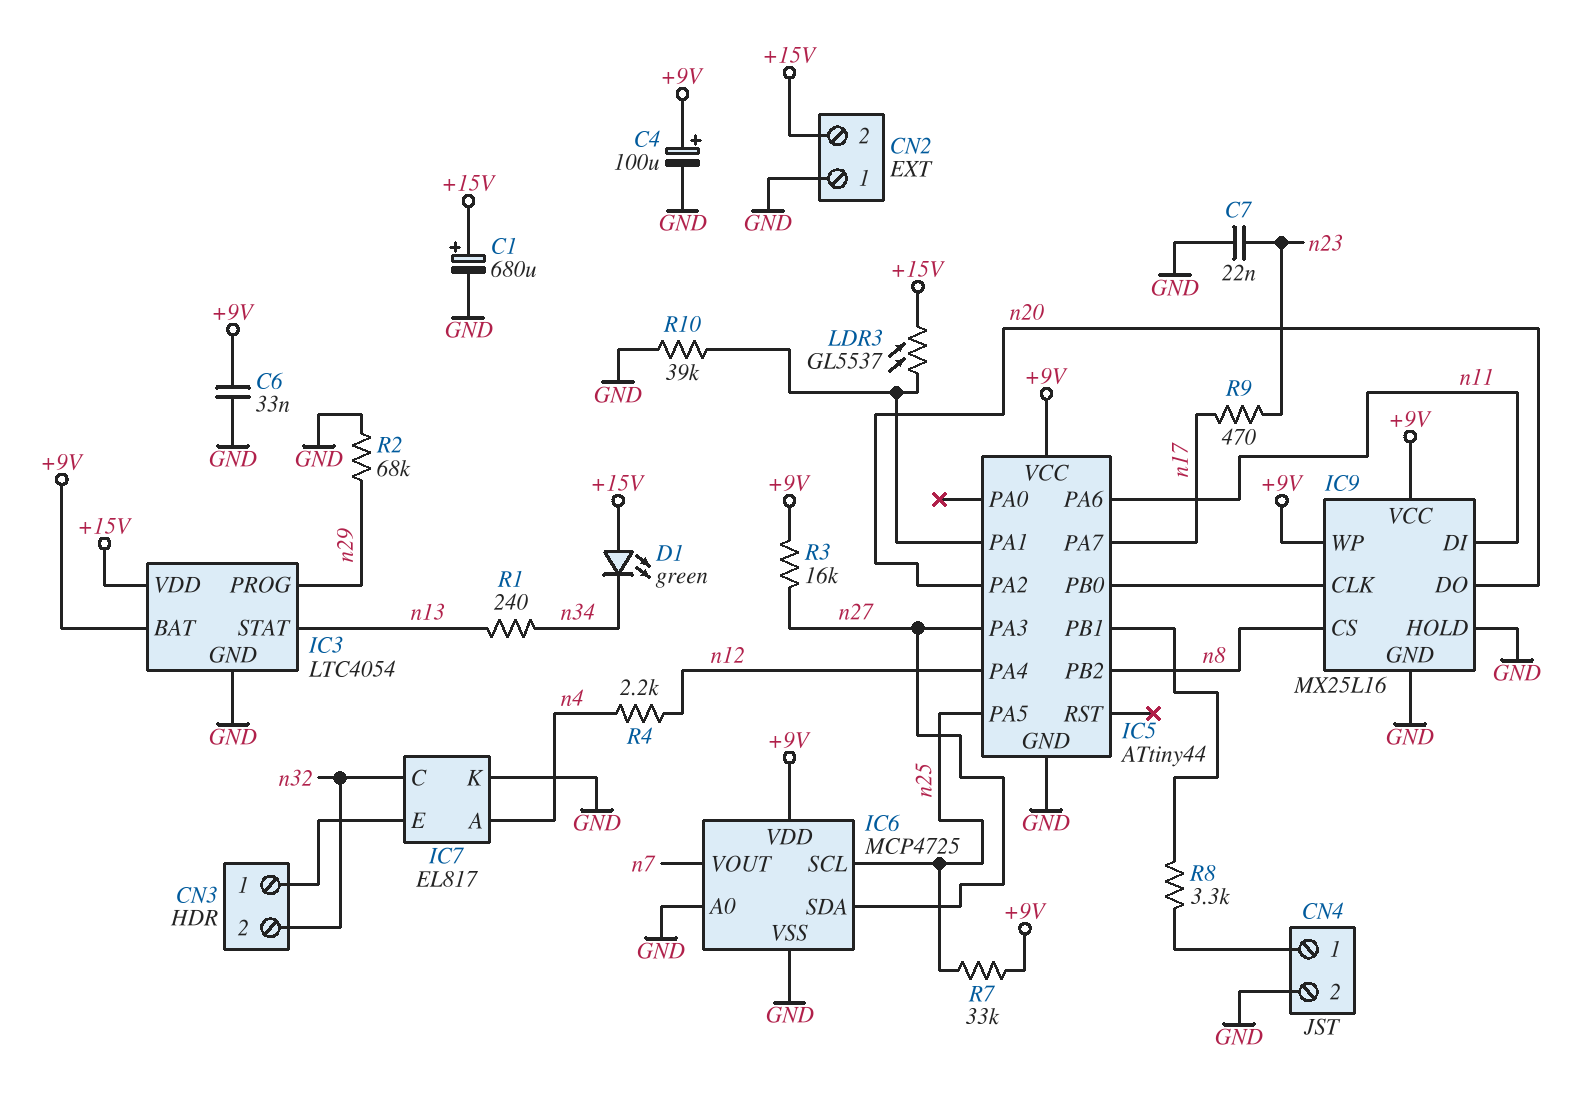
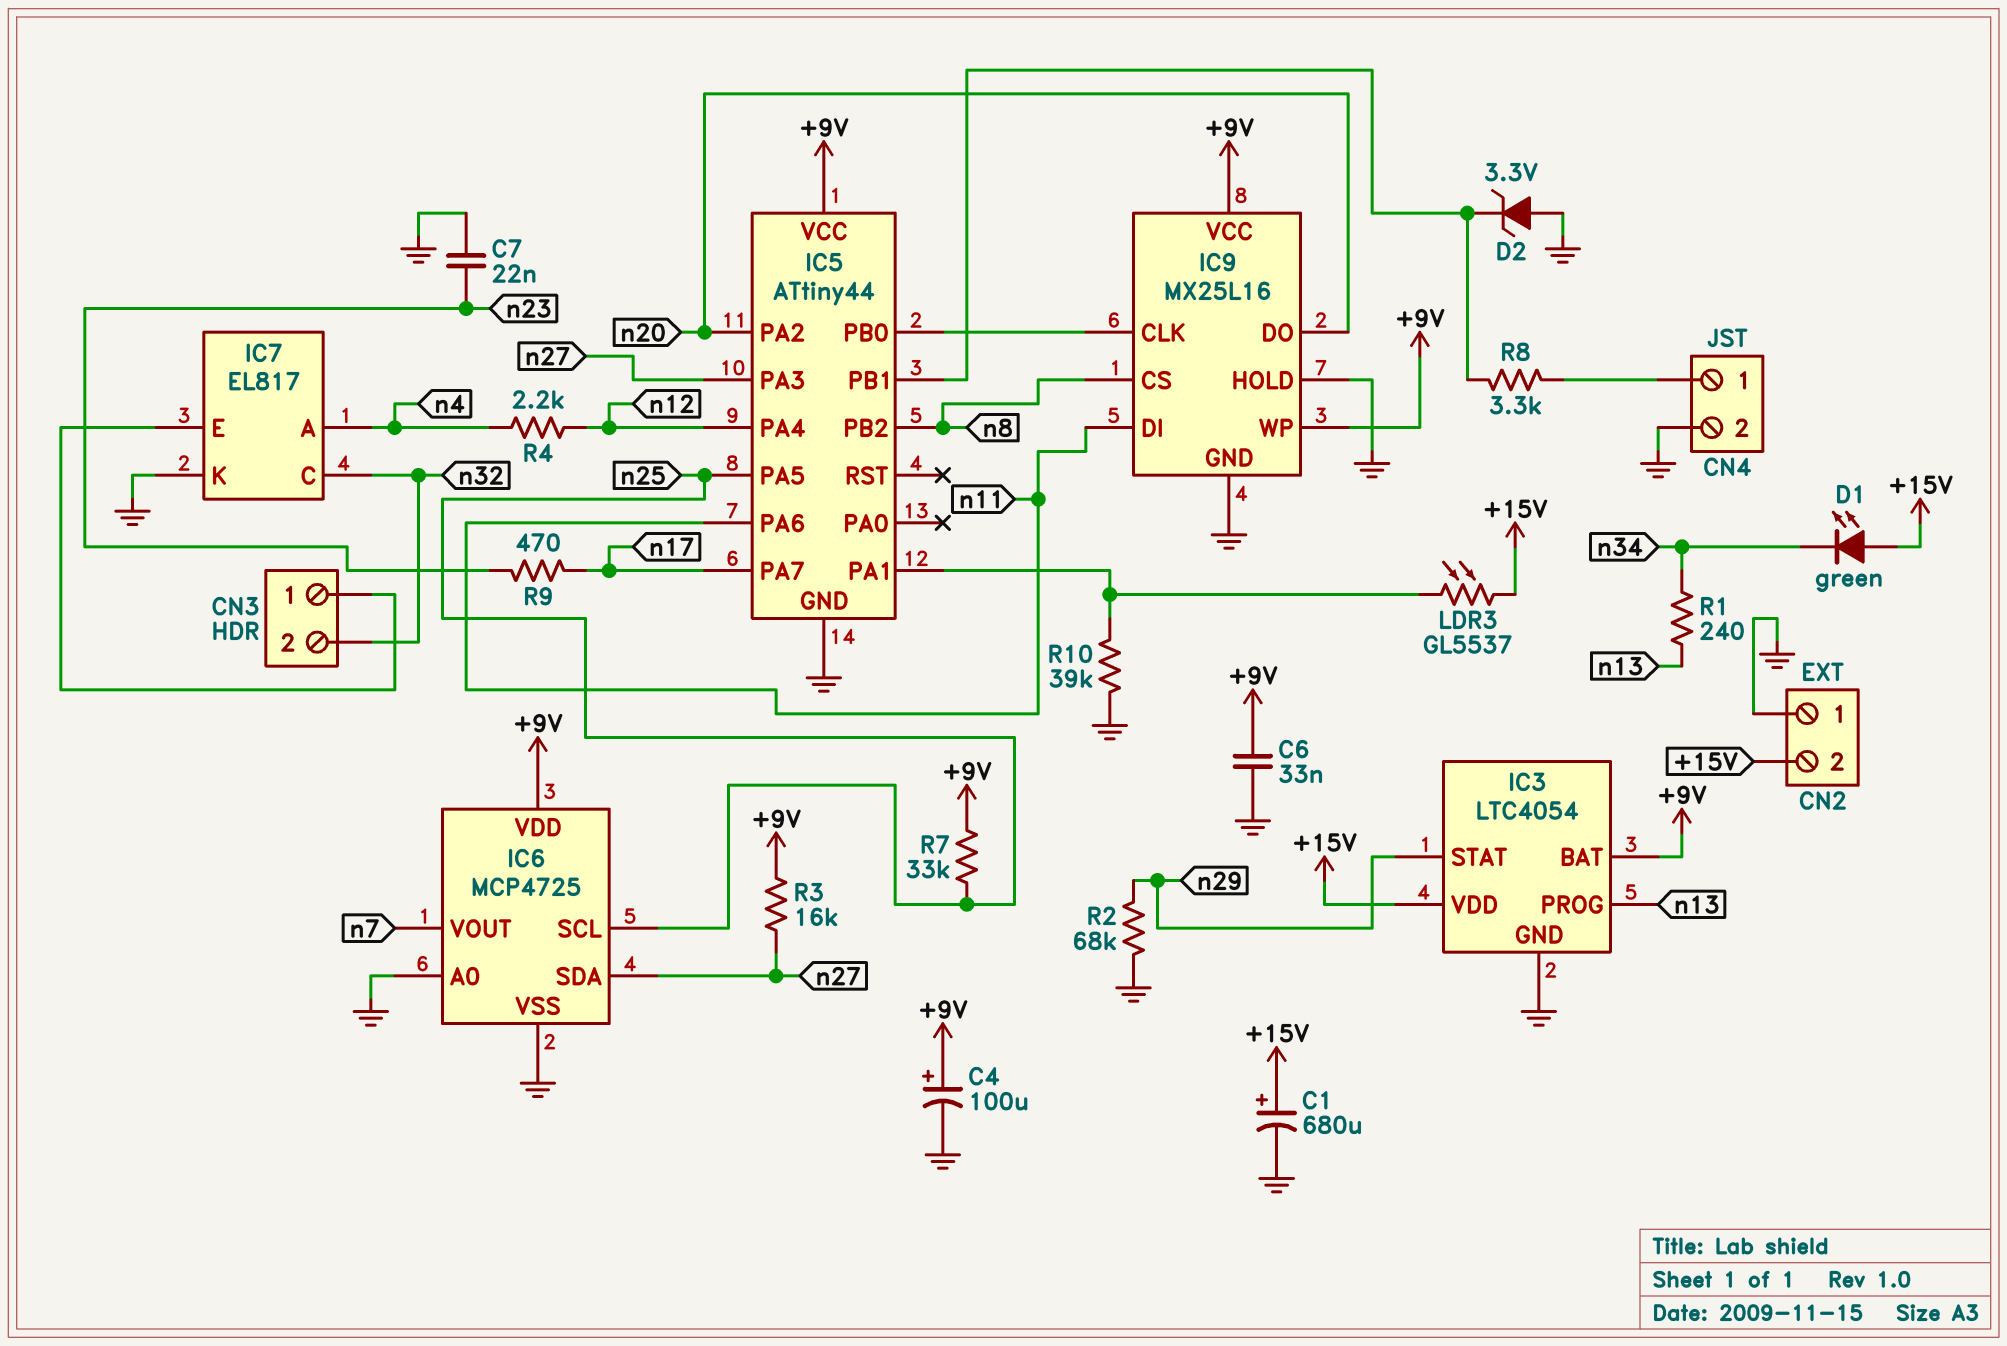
D2: none -> zener 3.3V (A GND, K IC5/PB1)
IC3 pin PROG: n29 -> n13
IC3 pin STAT: n13 -> n29

